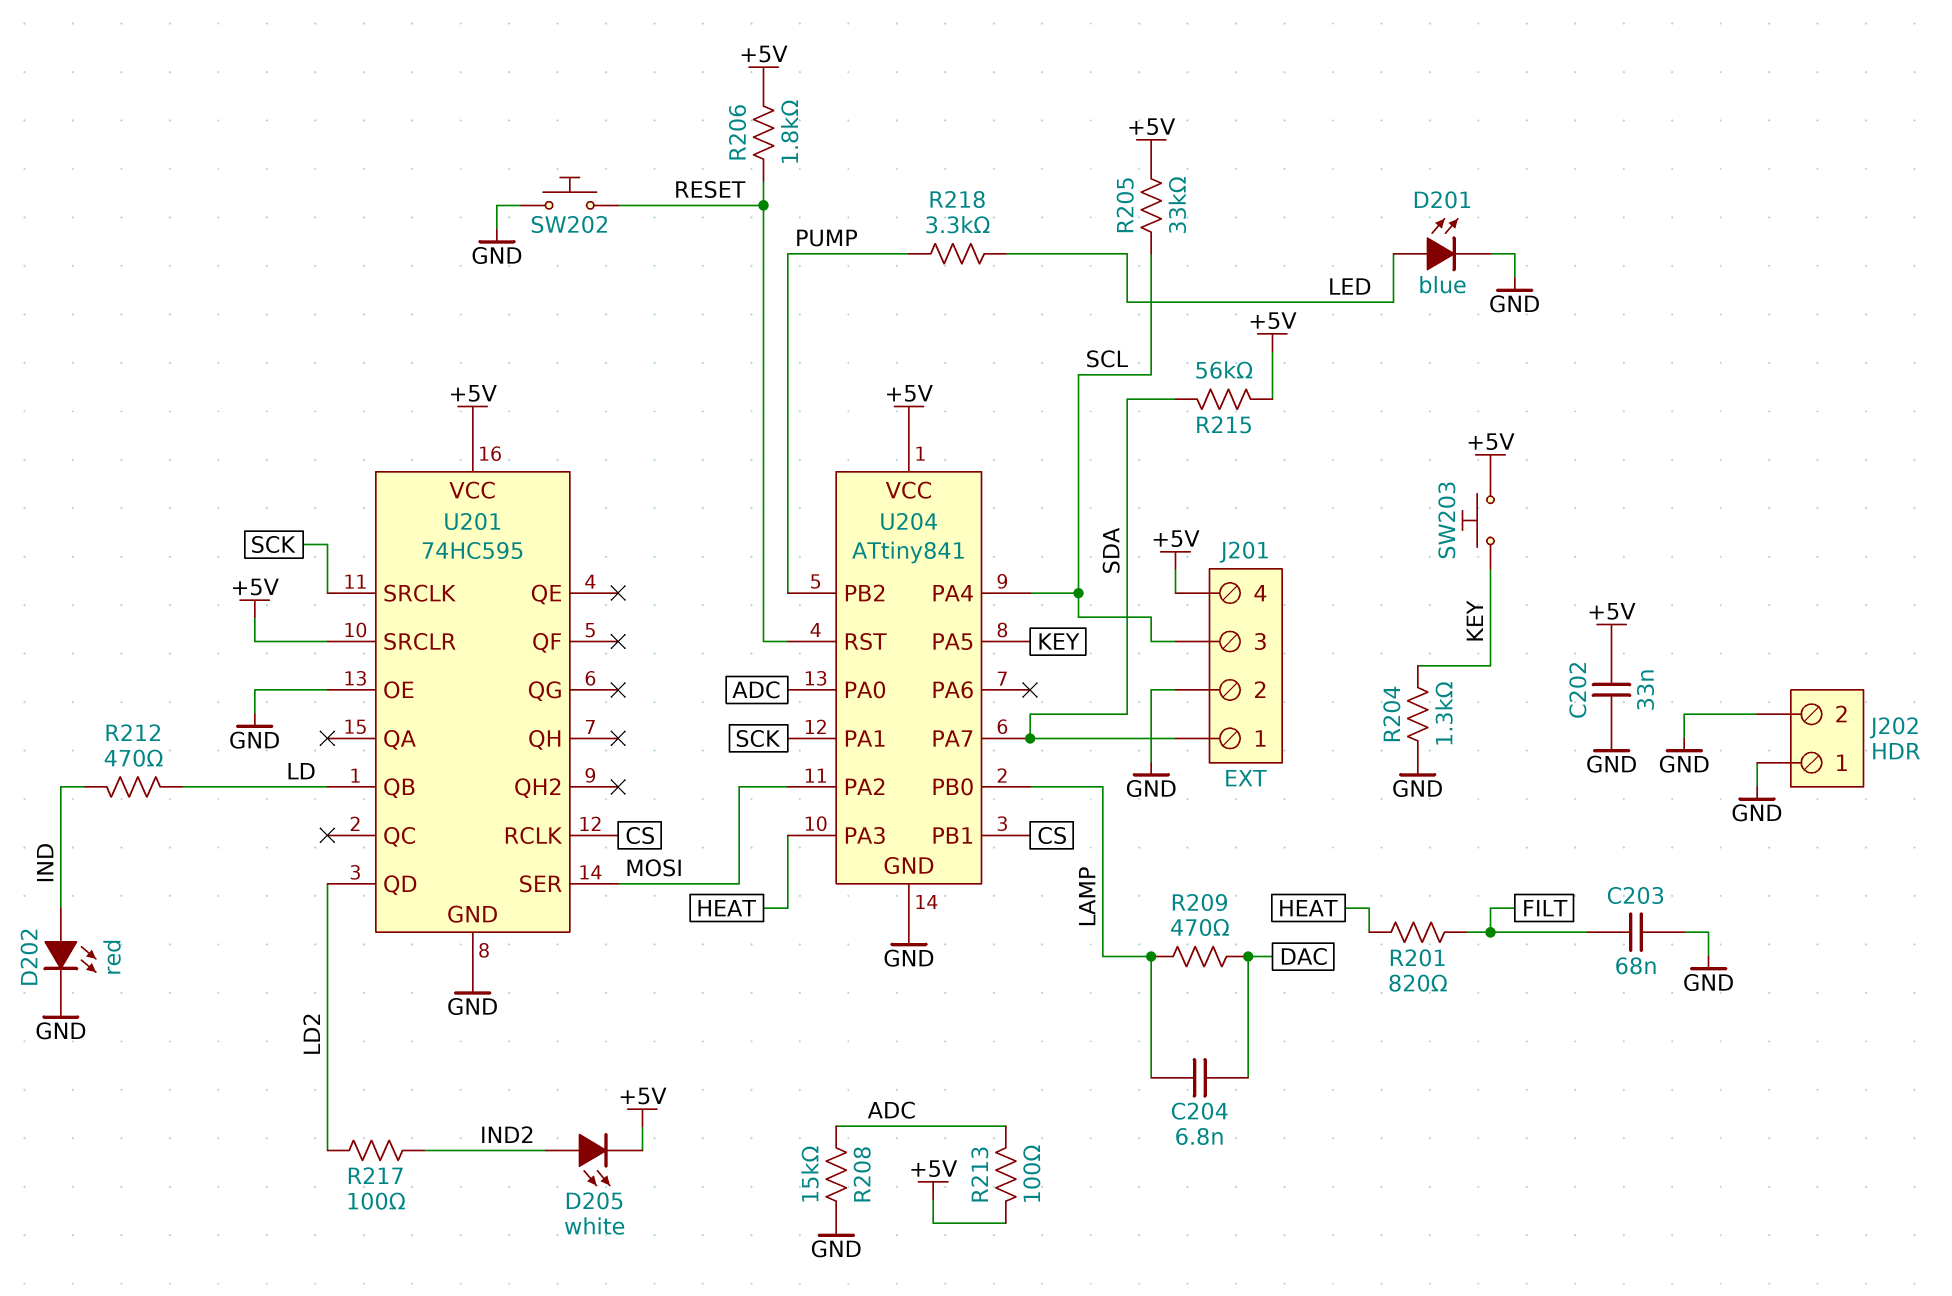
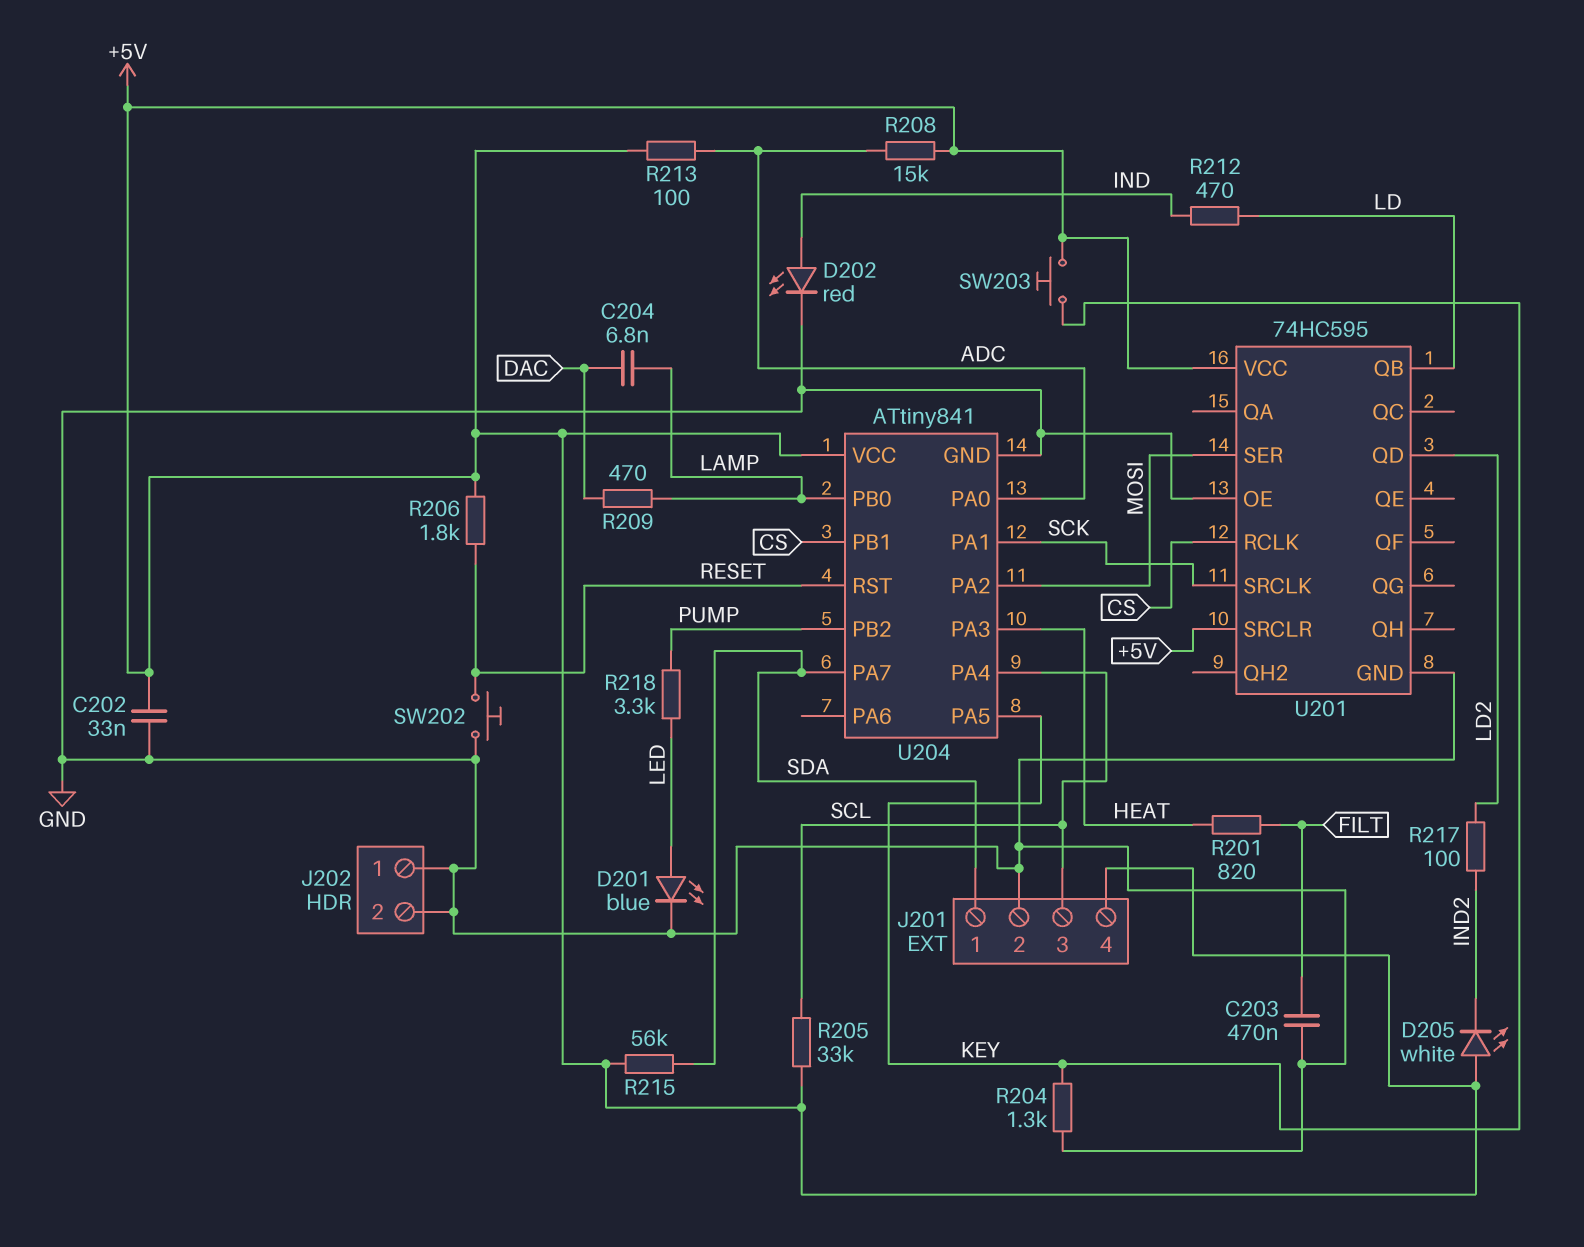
C203: 68nF (FILT, GND) -> 470nF (FILT, GND)
D205: LED white (A IND2, K +5V) -> LED white (A +5V, K IND2)
R208: 15k (ADC, GND) -> 15k (+5V, ADC)

